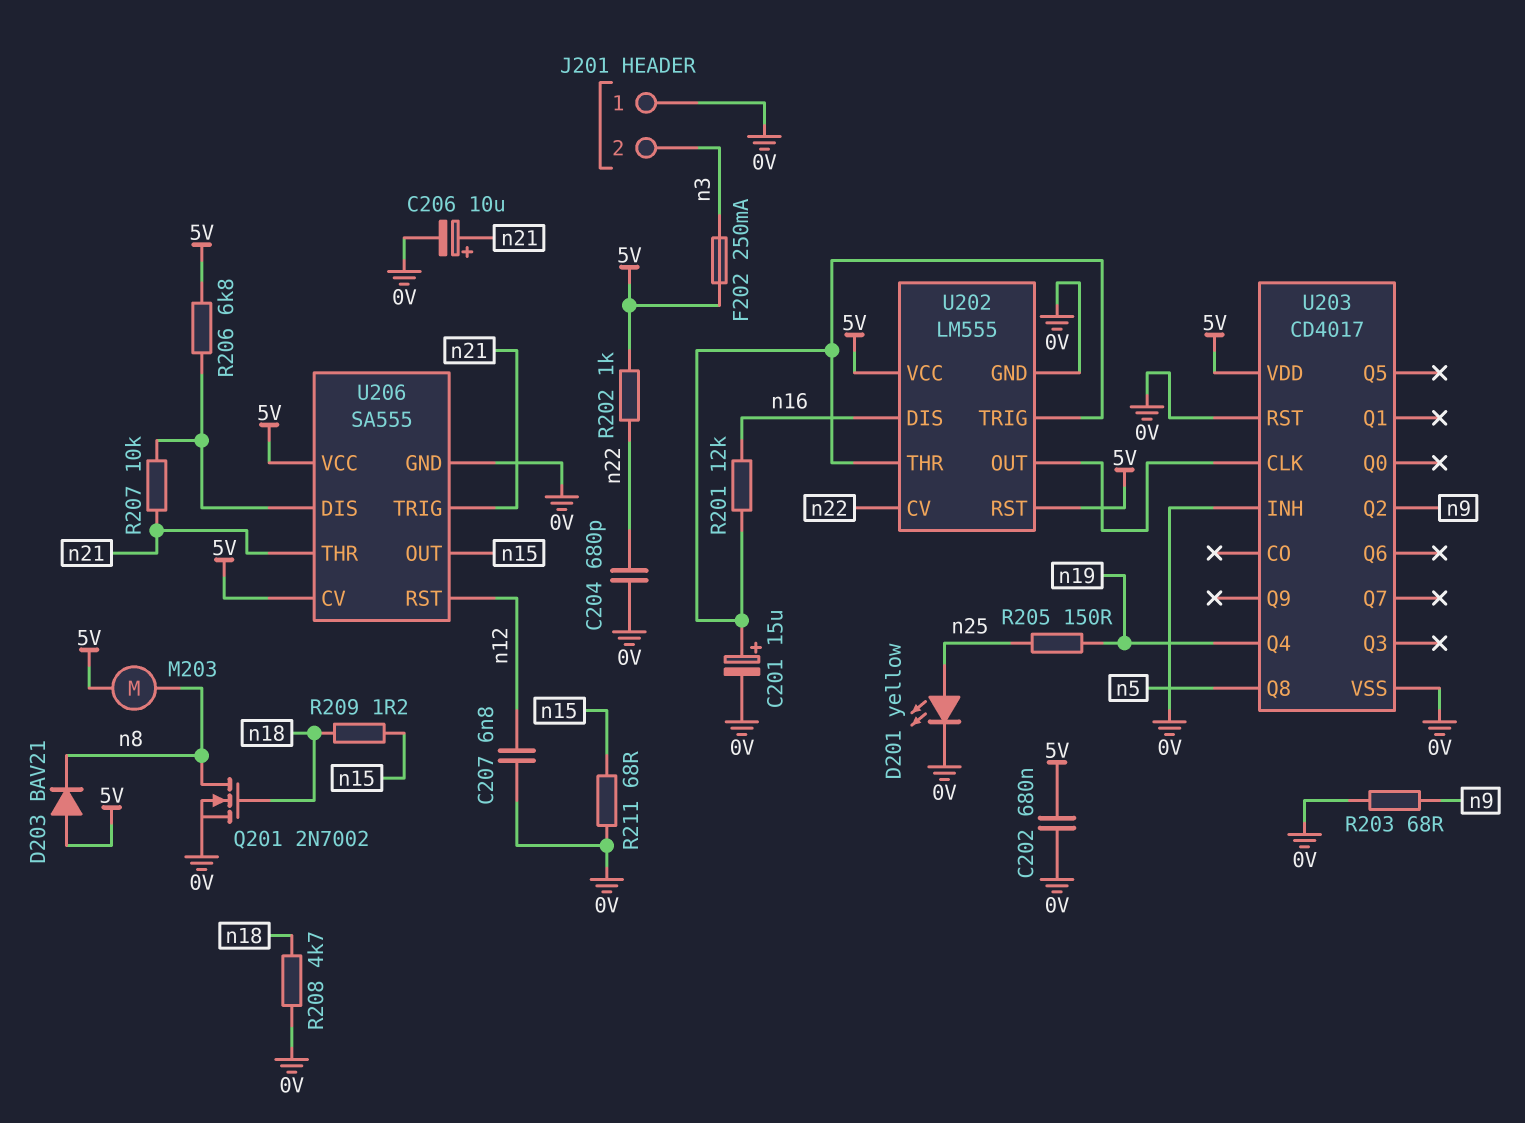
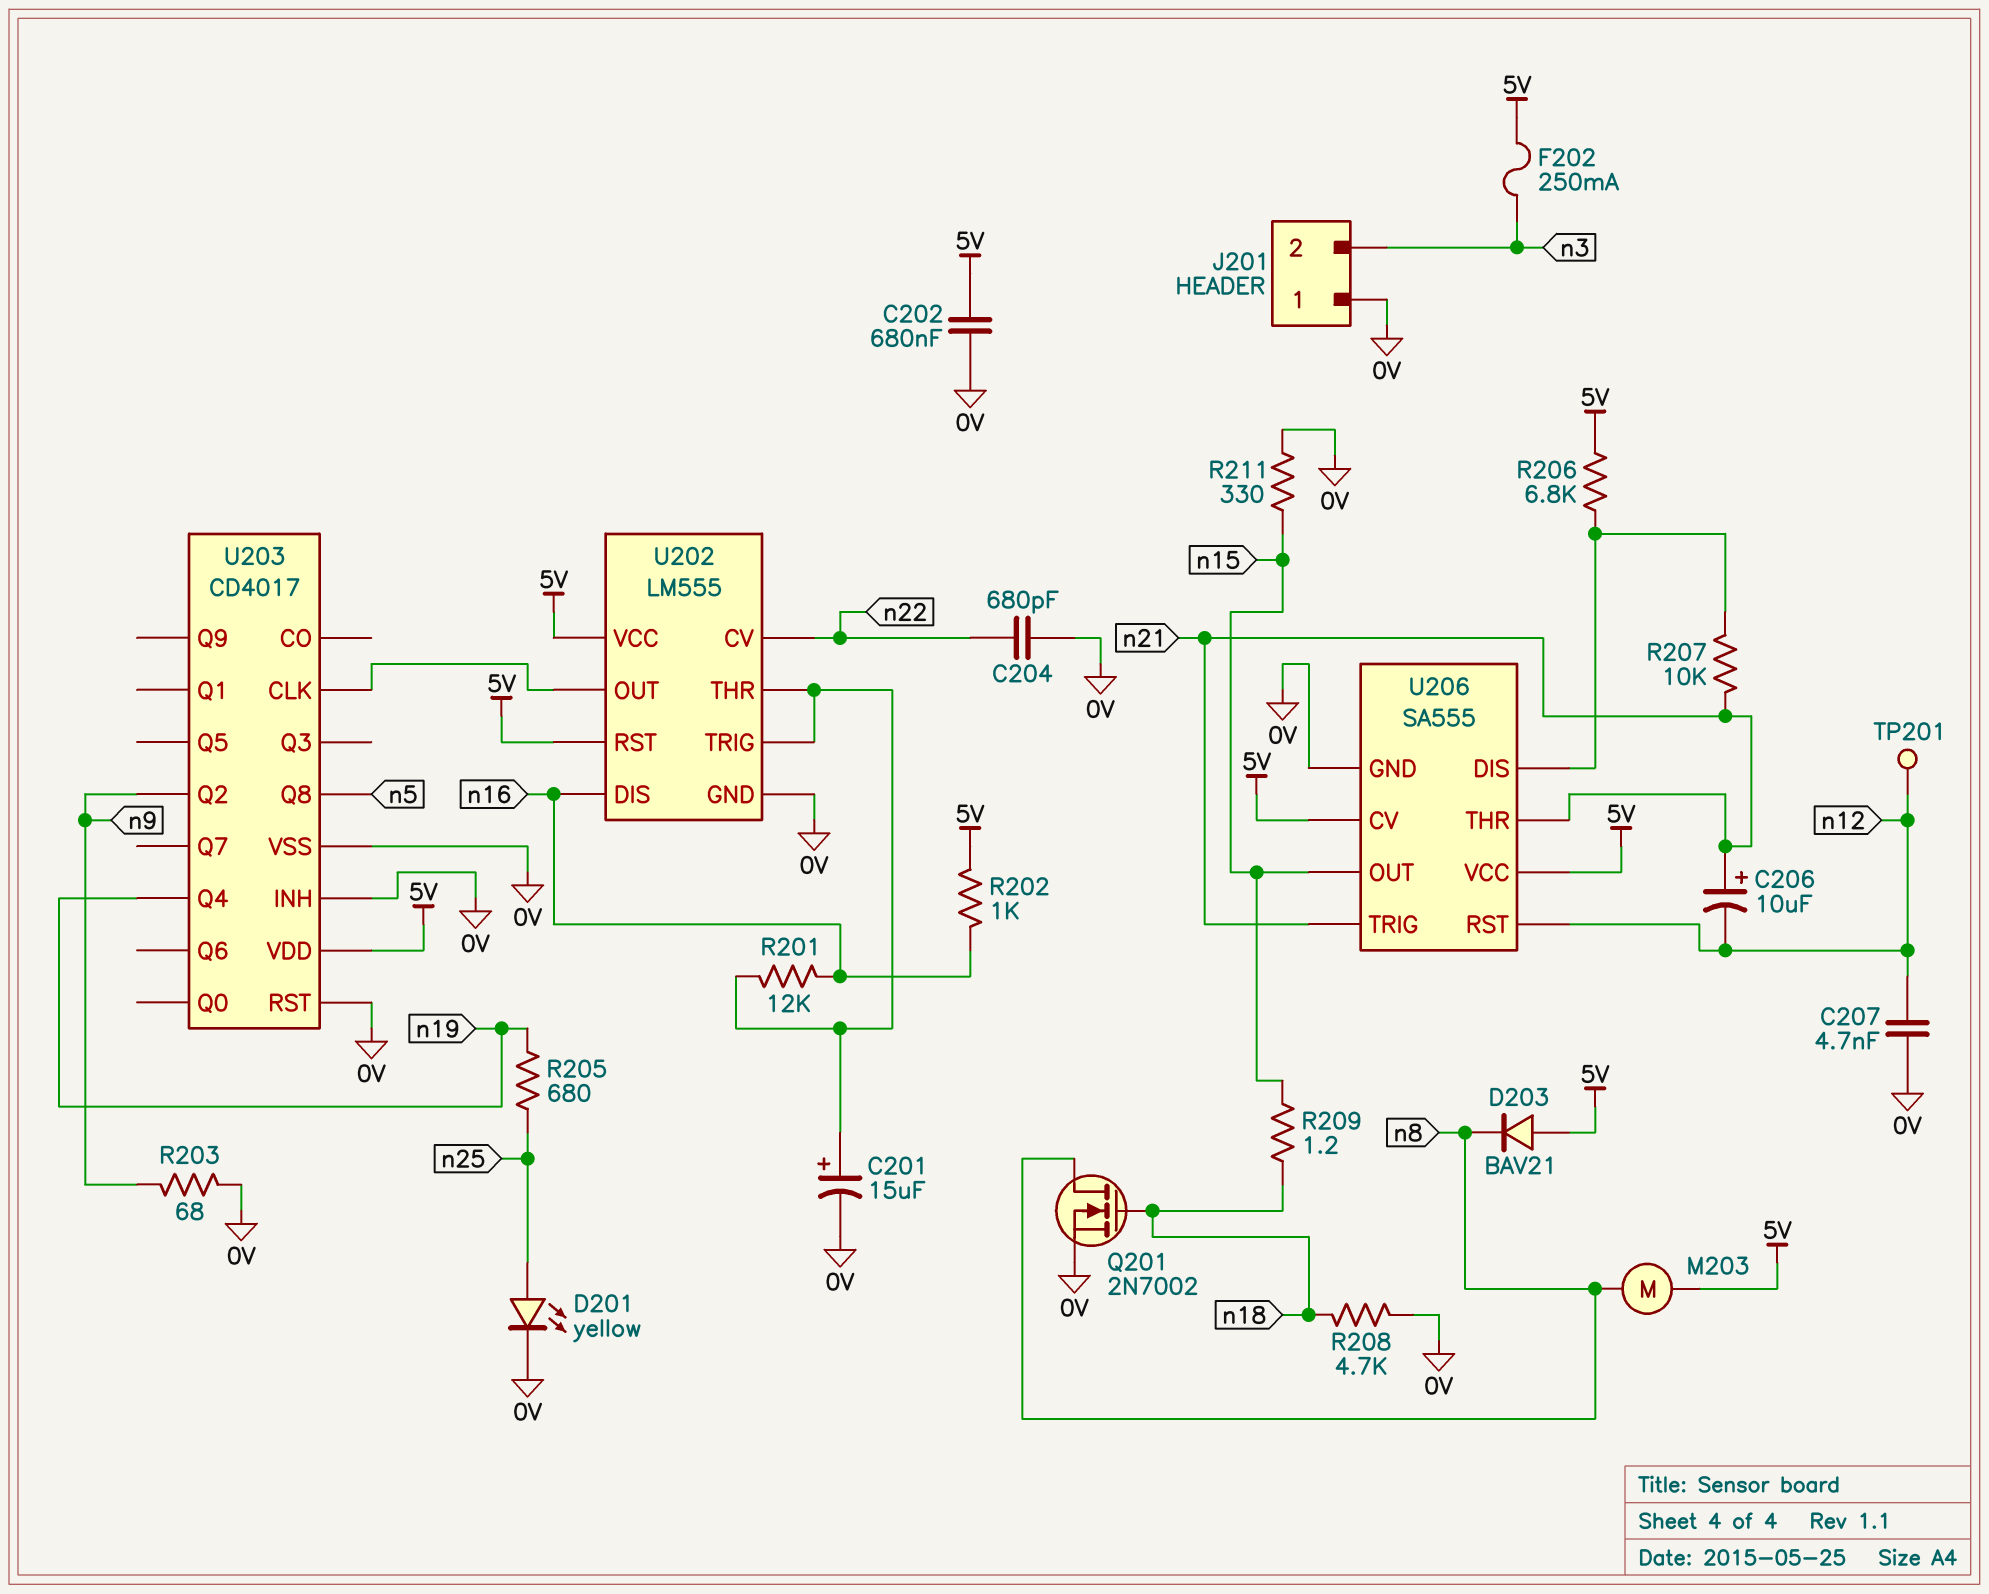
C206: 10uF (plus n21, minus 0V) -> 10uF (plus n21, minus n12)
C207: 6.8nF (0V, n12) -> 4.7nF (0V, n12)
R202: 1k (5V, n22) -> 1k (5V, n16)
R205: 150 (n19, n25) -> 680 (n19, n25)
R211: 68 (0V, n15) -> 330 (0V, n15)
TP201: none -> test point (n12)

